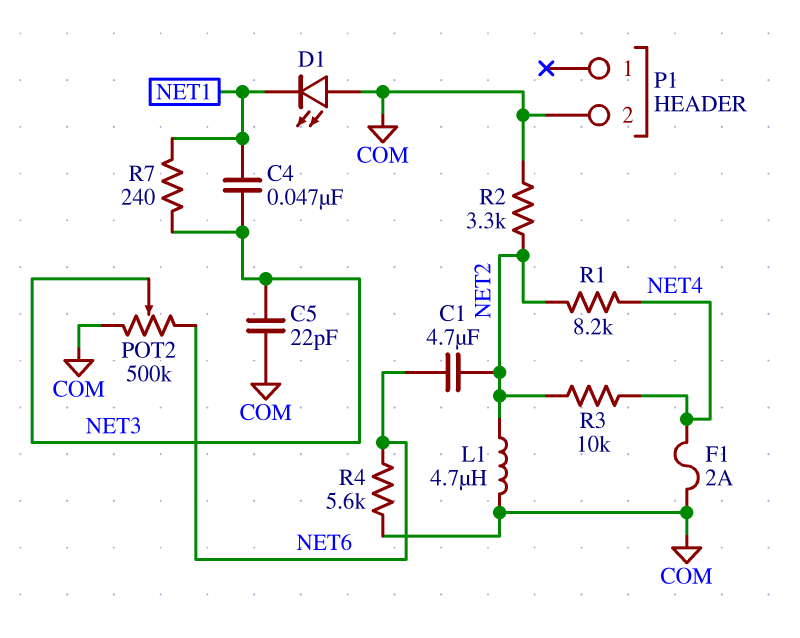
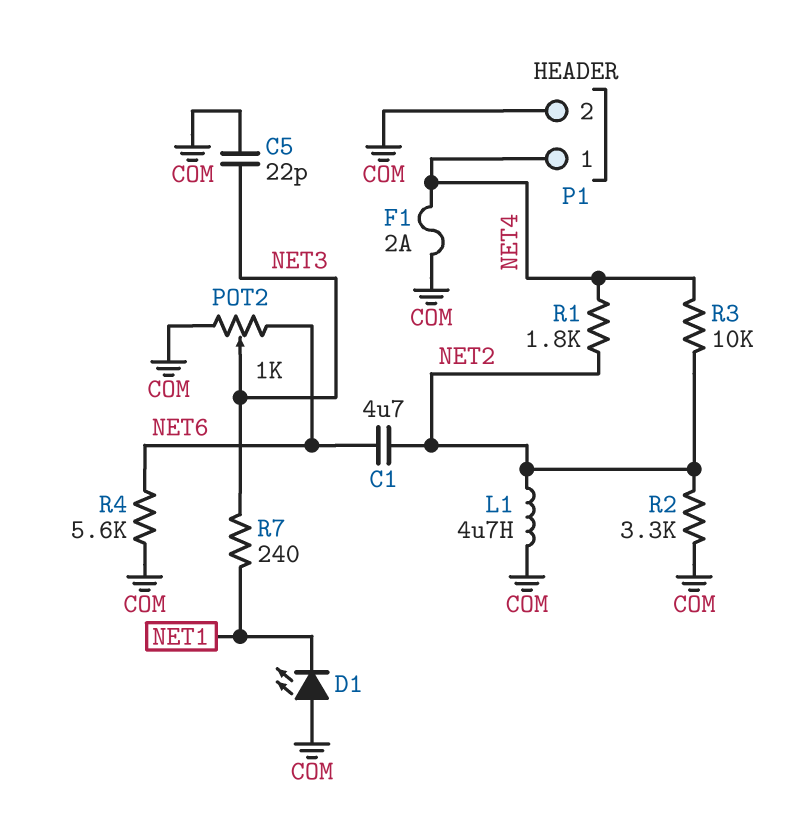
C4: 47nF (NET1, NET3) -> none
P1 pin 1: none -> NET4
POT2: 500k (COM, NET6, wiper NET3) -> 1k (COM, NET6, wiper NET3)
R1: 8.2k (NET2, NET4) -> 1.8k (NET2, NET4)

